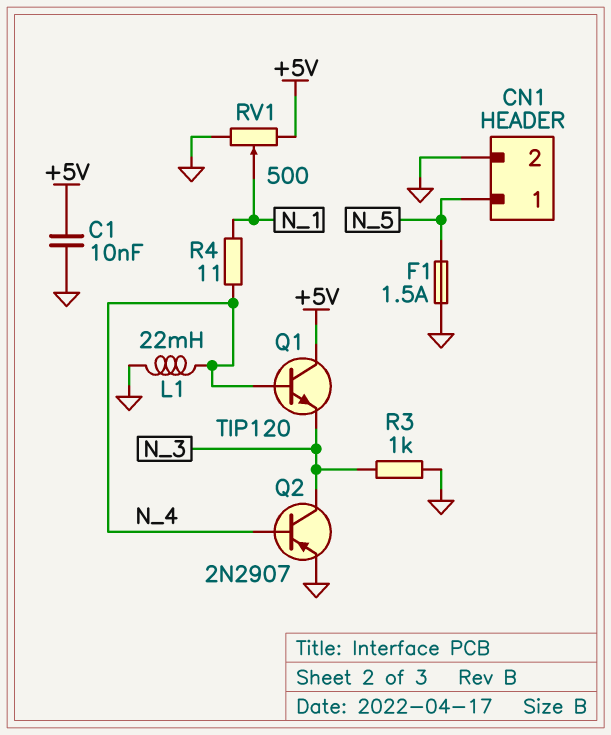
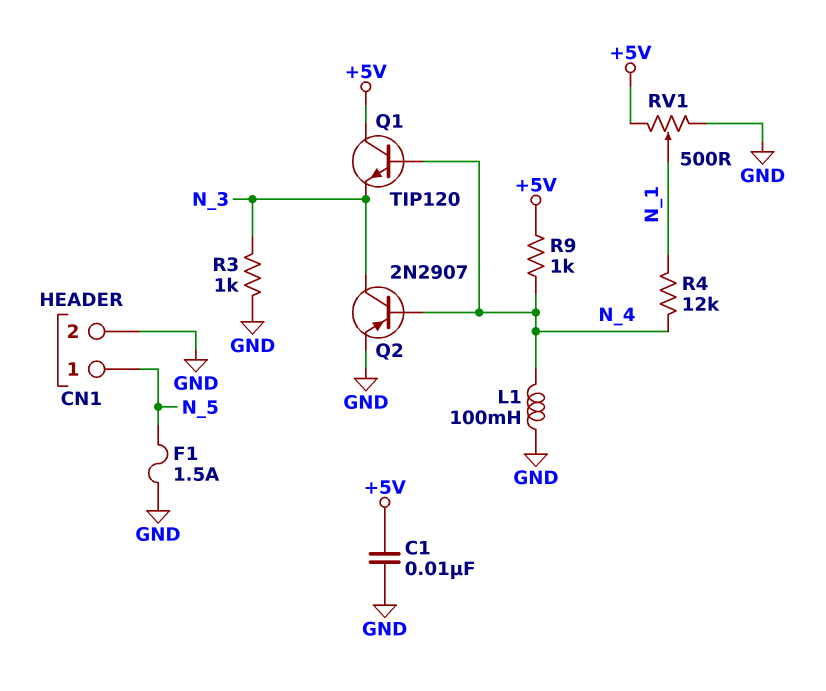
L1: 22mH (GND, N_4) -> 100mH (GND, N_4)
R4: 11 (N_1, N_4) -> 12k (N_1, N_4)
R9: none -> 1k (+5V, N_4)

